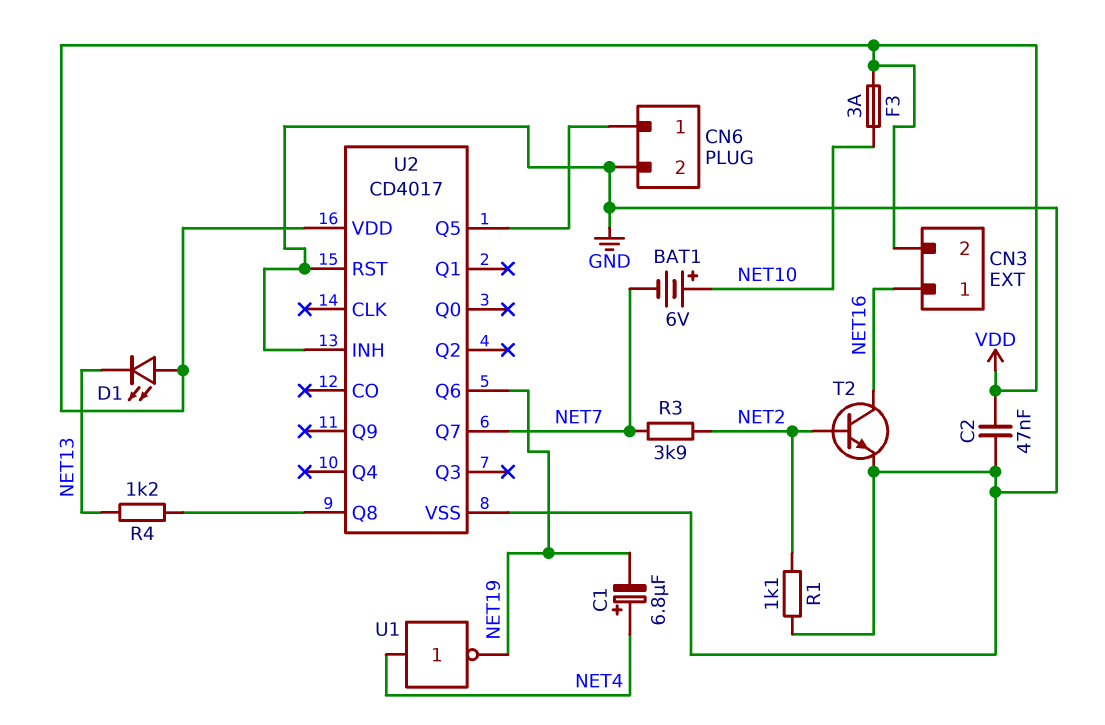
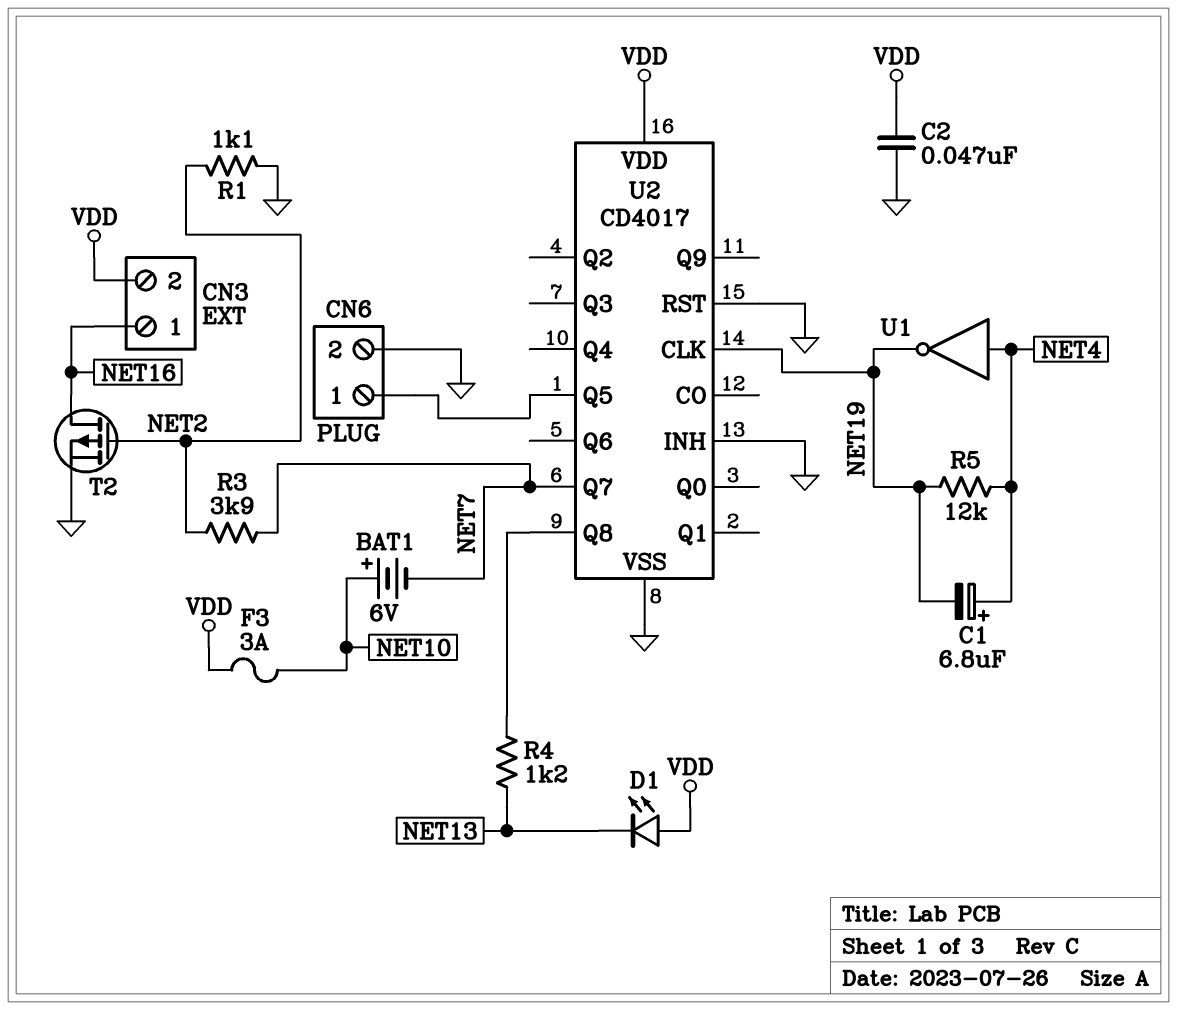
R5: none -> 12k (NET4, NET19)
T2: NPN (B NET2, C NET16, E GND) -> PMOS (G NET2, D NET16, S GND)
U2 pin CLK: none -> NET19
U2 pin Q6: NET19 -> none

